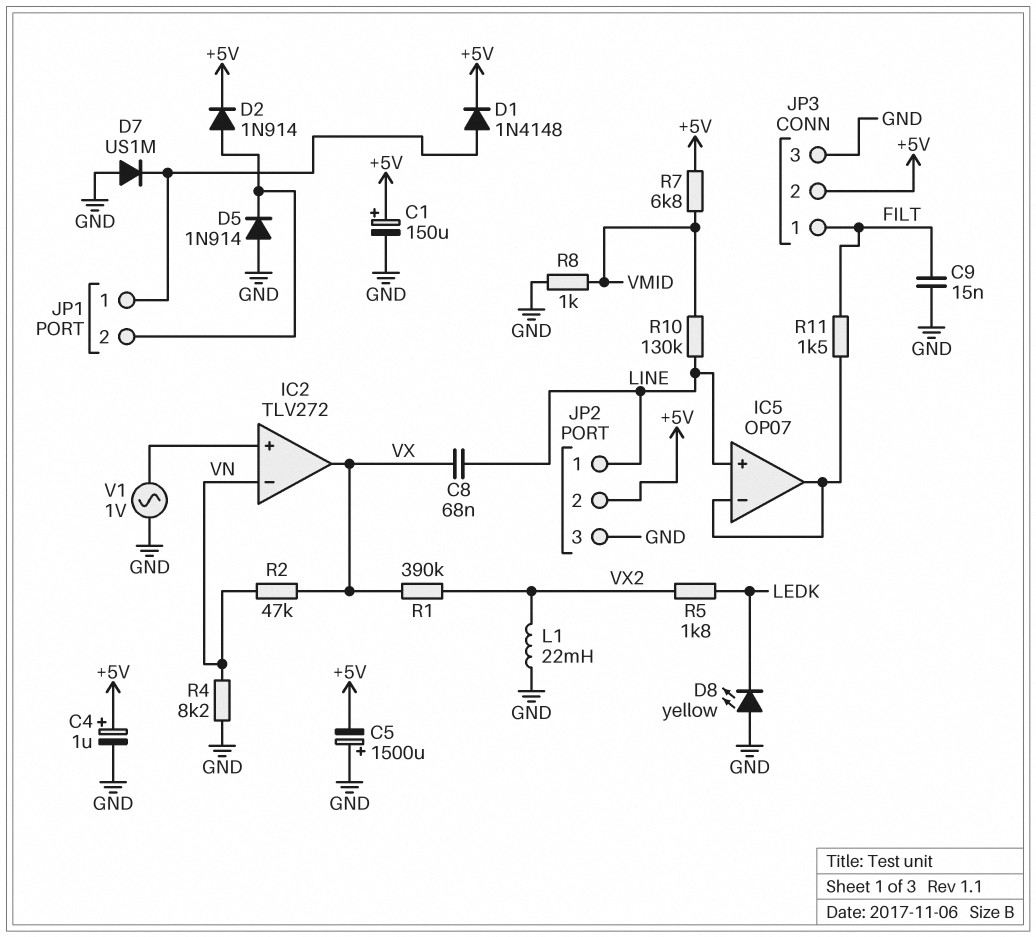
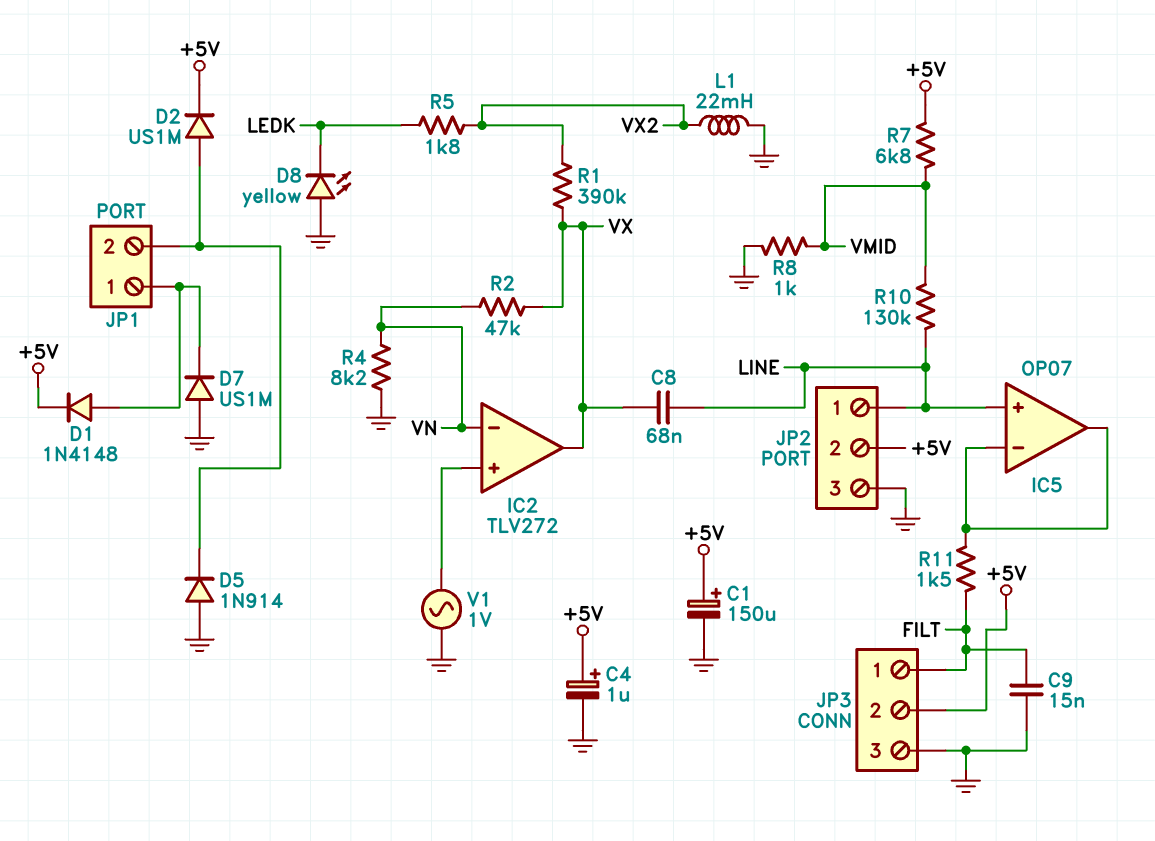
C5: 1500uF (plus GND, minus +5V) -> none
D2: diode 1N914 (A JP1/2, K +5V) -> diode US1M (A JP1/2, K +5V)

